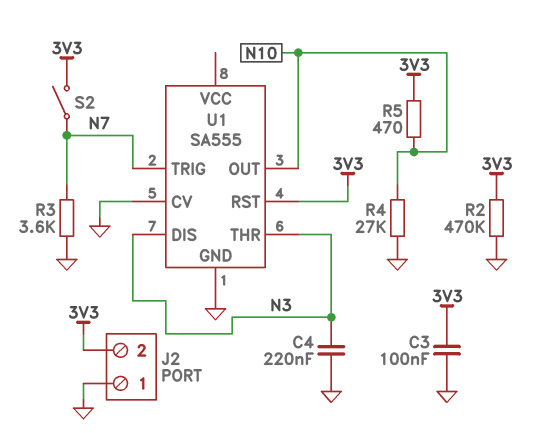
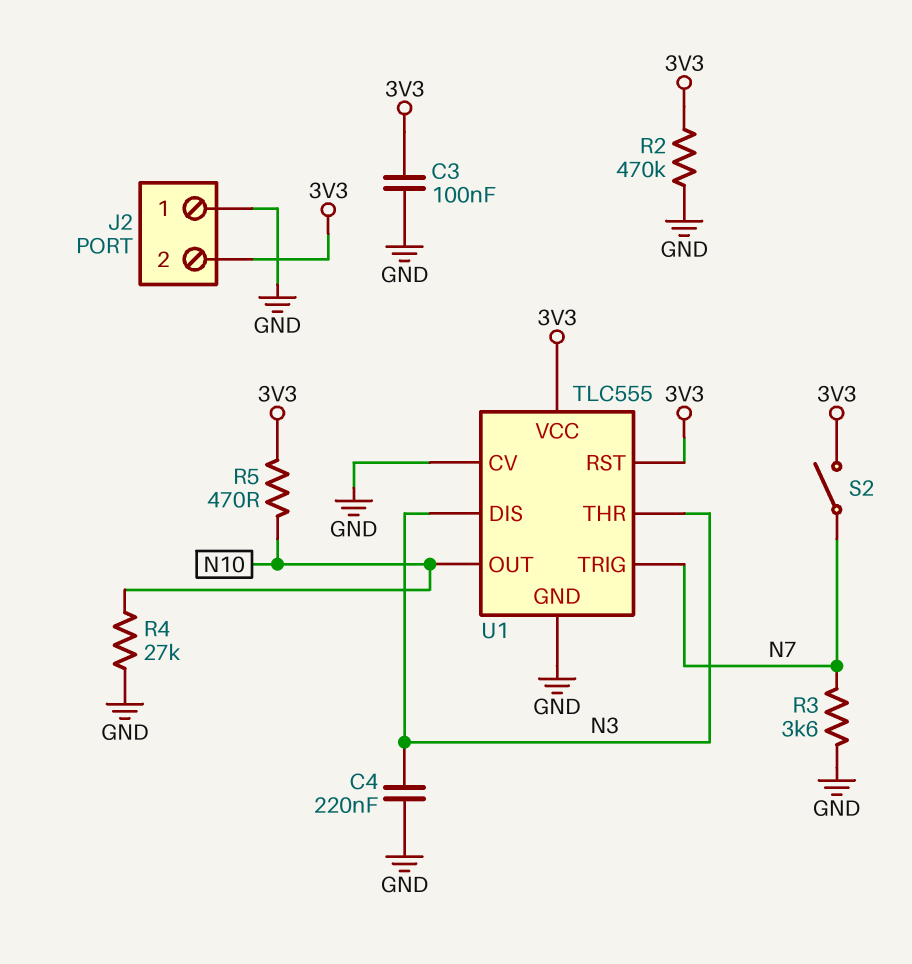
U1: SA555 -> TLC555
U1 pin VCC: none -> 3V3

